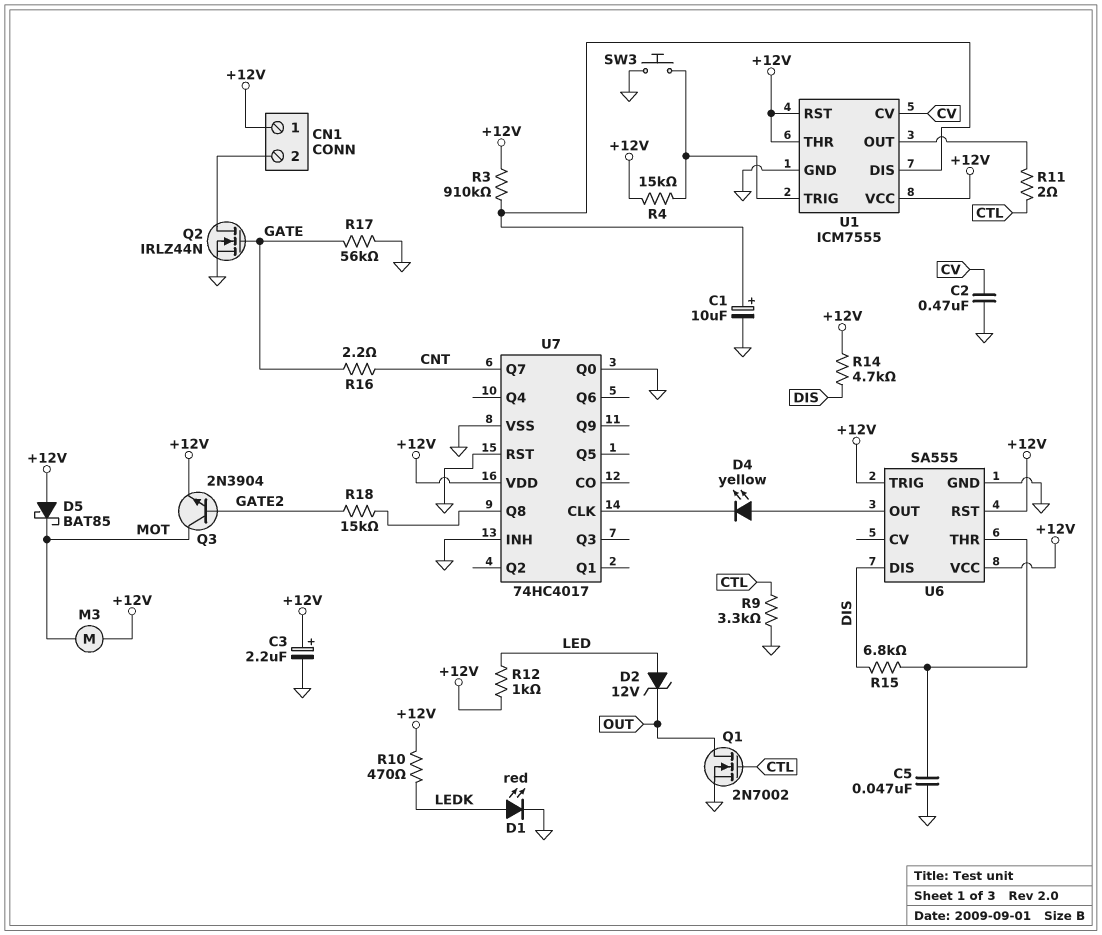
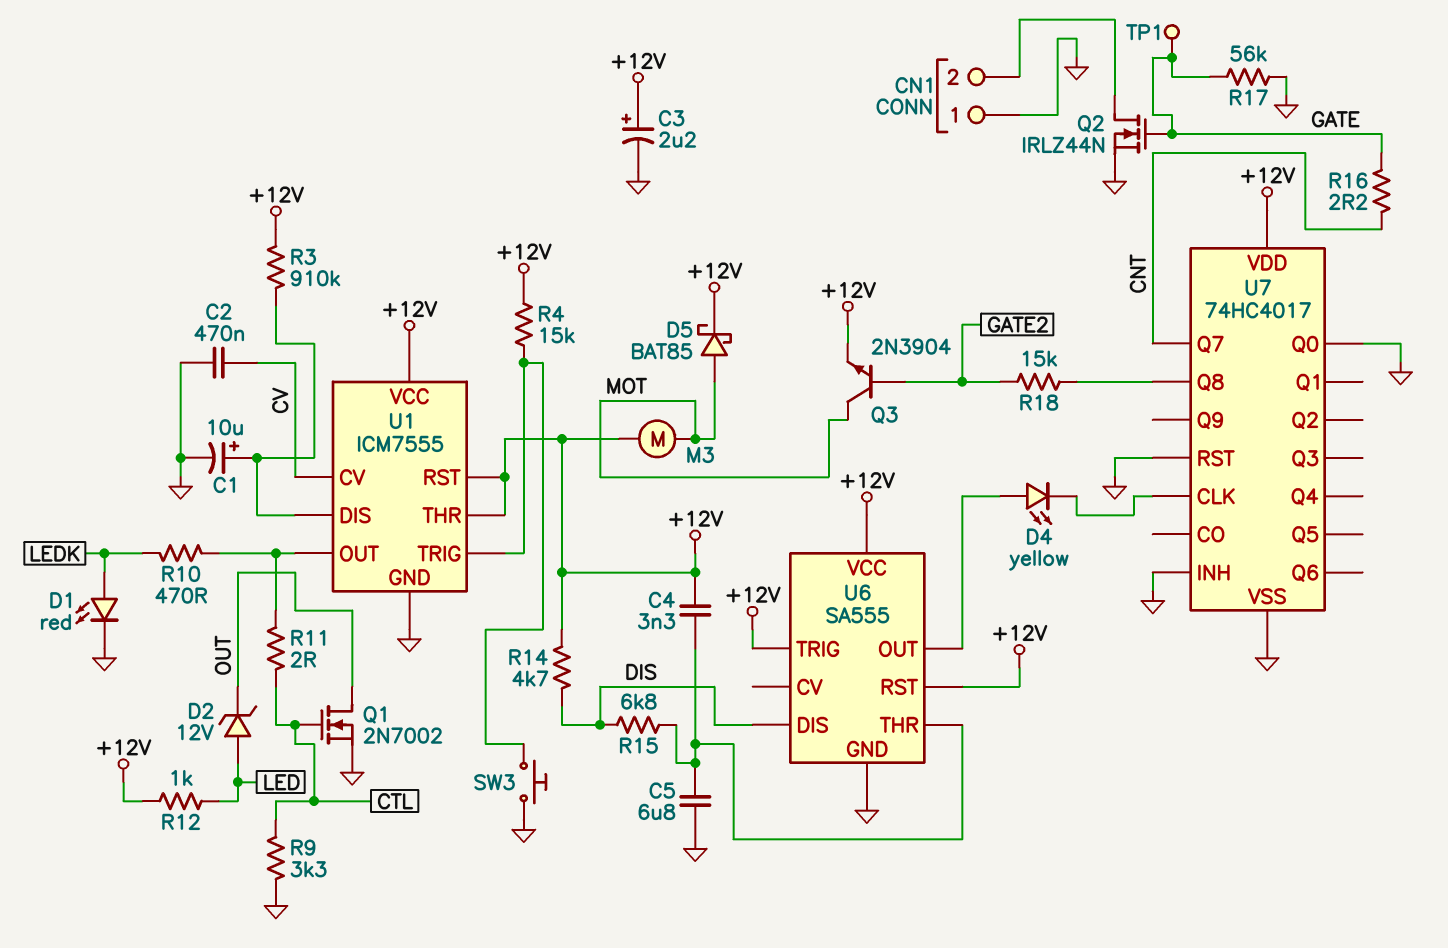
C4: none -> 3.3nF (+12V, U6/THR)
C5: 47nF (GND, U6/THR) -> 6.8uF (GND, U6/THR)
CN1 pin 1: +12V -> GND
D5: schottky BAT85 (A +12V, K MOT) -> schottky BAT85 (A MOT, K +12V)
R10: 470 (+12V, LEDK) -> 470 (LEDK, U1/OUT)
TP1: none -> test point (GATE)

